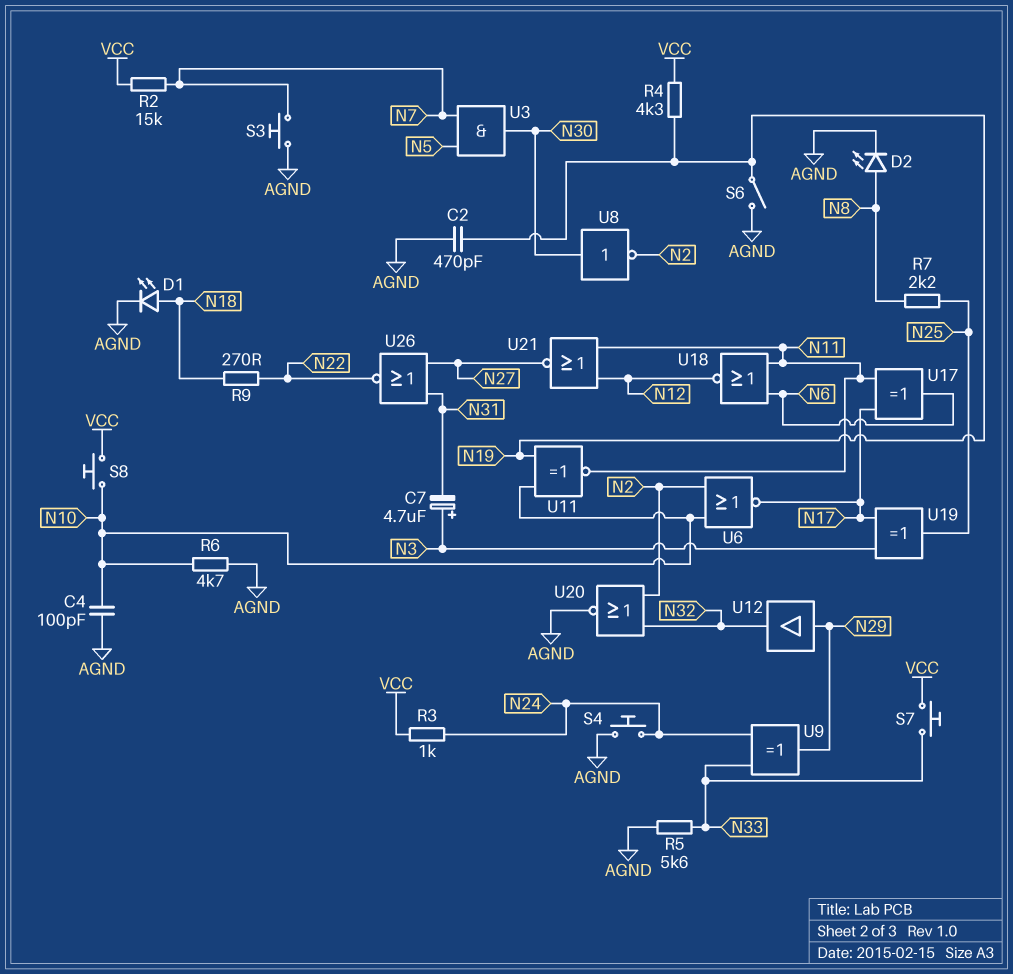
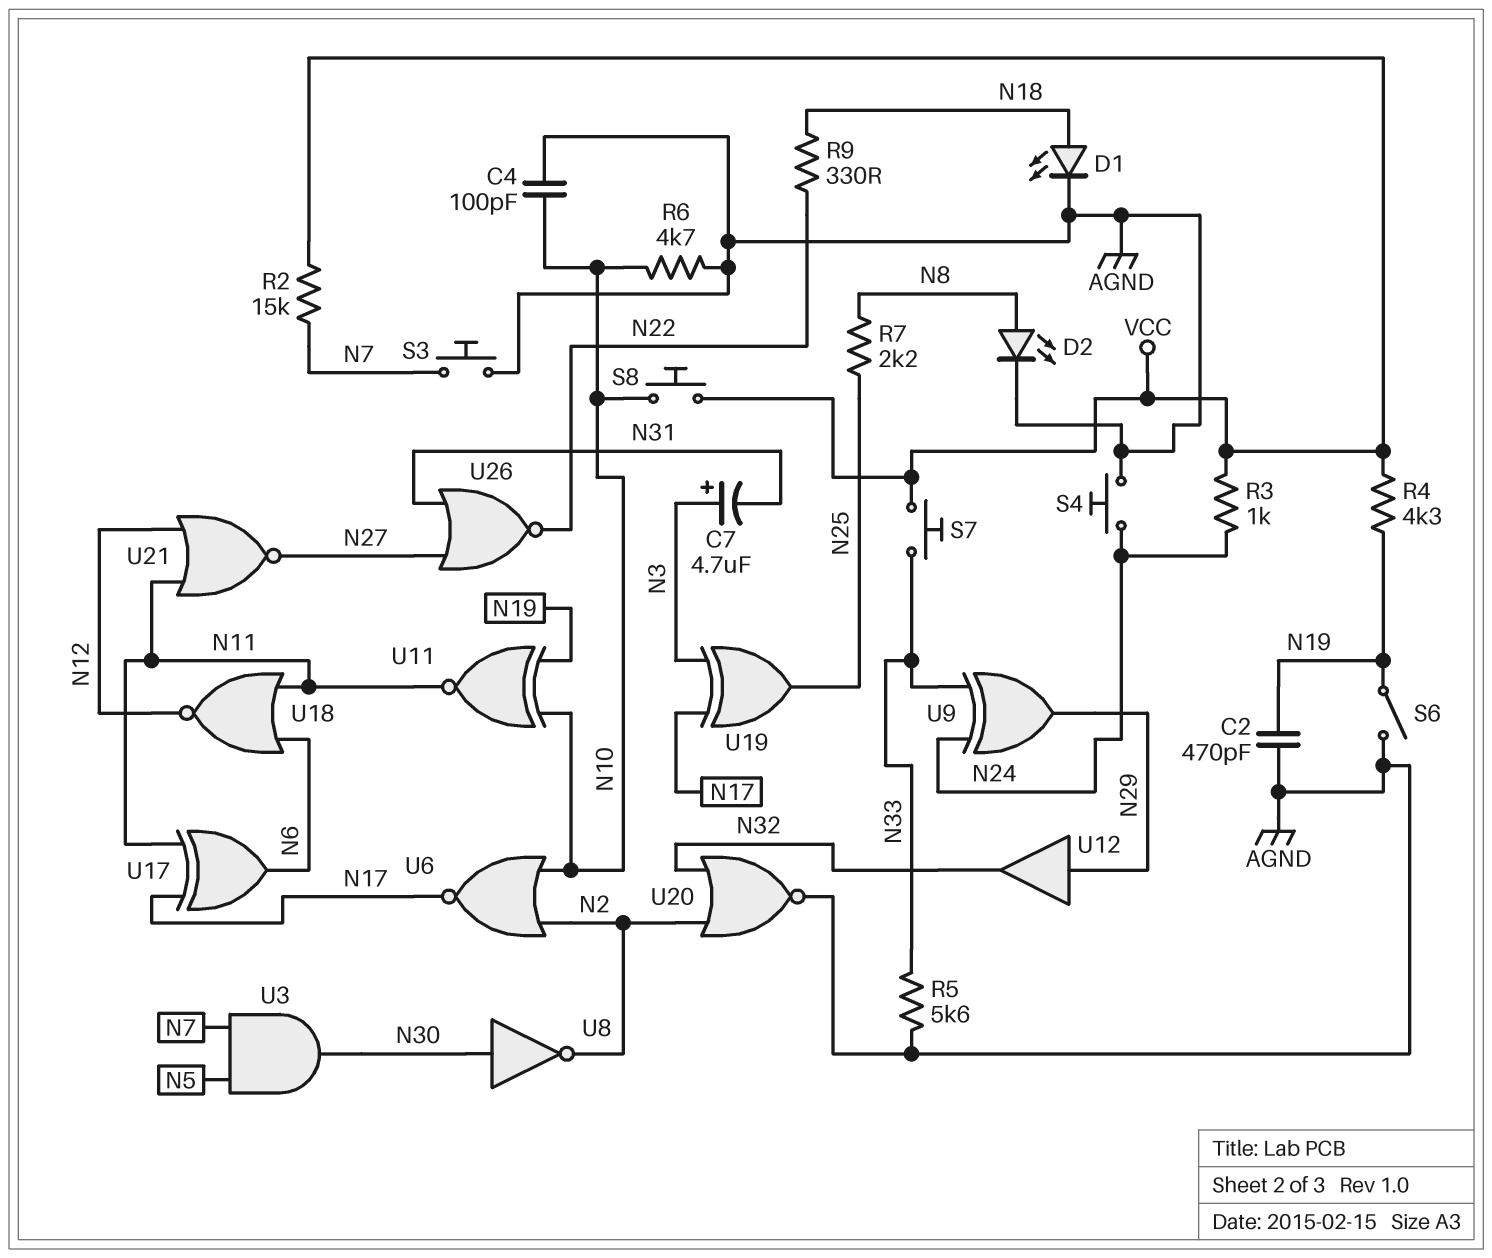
R9: 270 (N18, N22) -> 330 (N18, N22)

